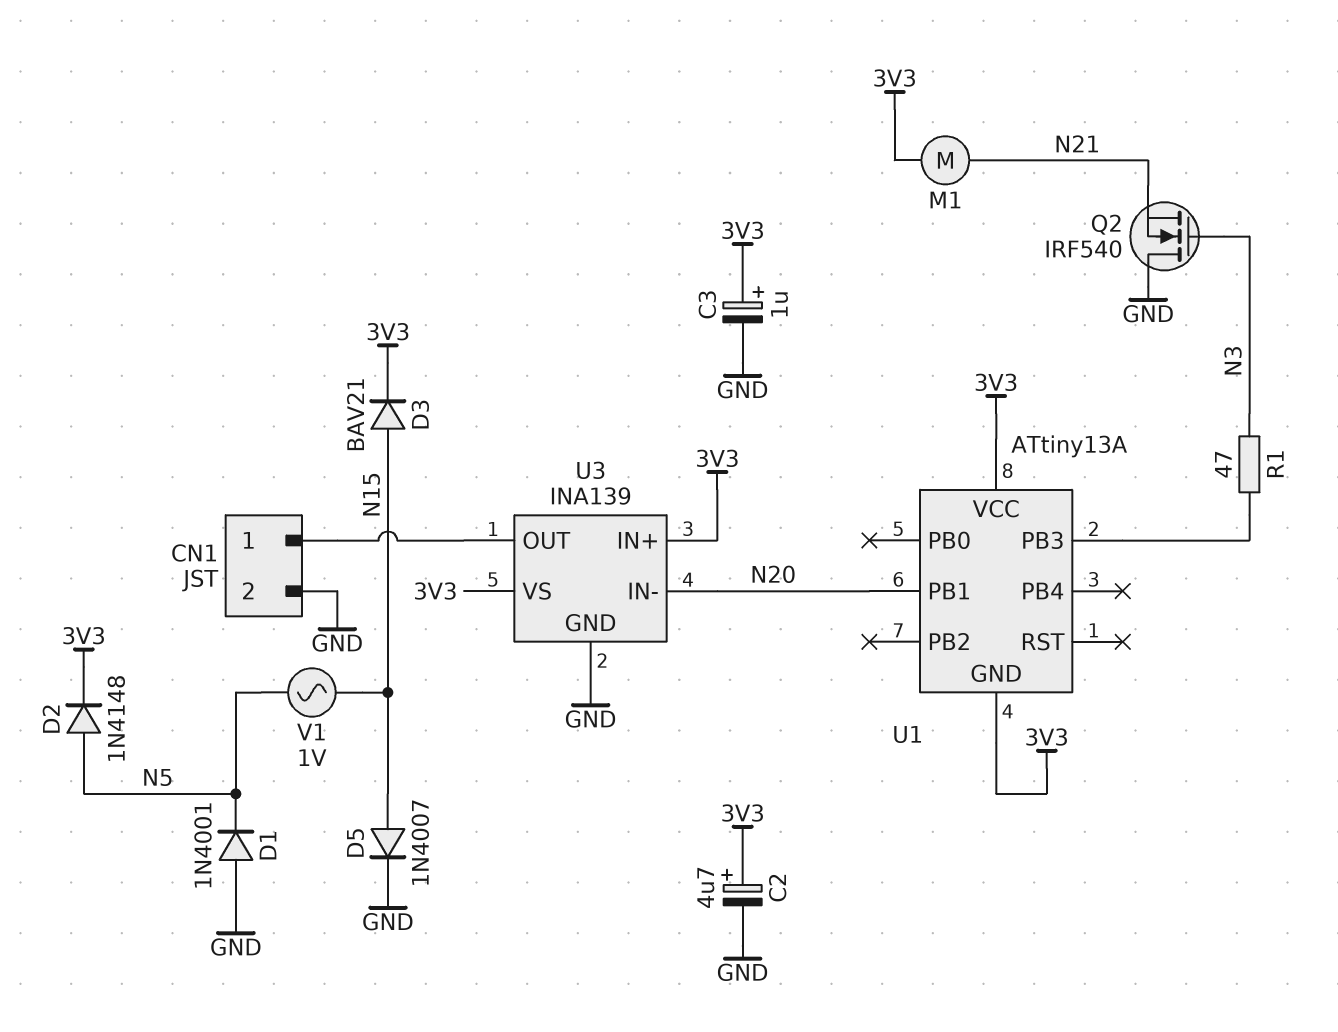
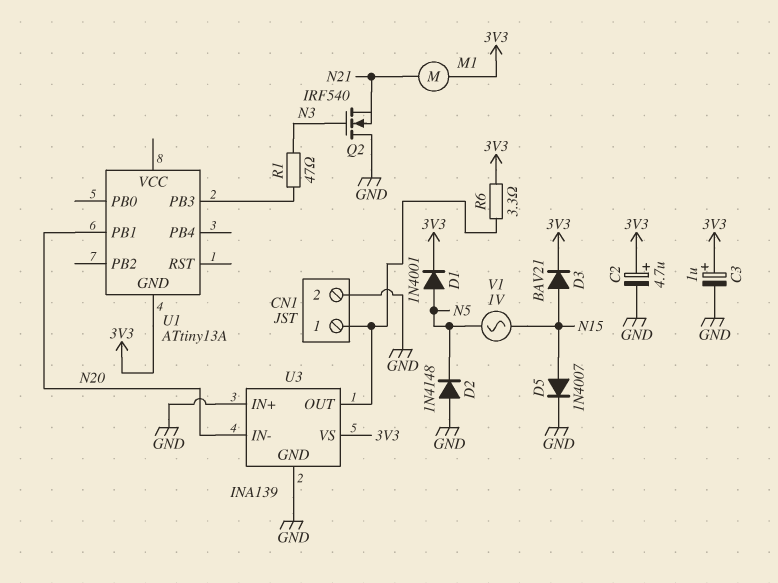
D1: diode 1N4001 (A GND, K N5) -> diode 1N4001 (A N5, K 3V3)
D2: diode 1N4148 (A N5, K 3V3) -> diode 1N4148 (A GND, K N5)
R6: none -> 3.3 (3V3, CN1/1)
U1 pin VCC: 3V3 -> none
U3 pin IN+: 3V3 -> GND

